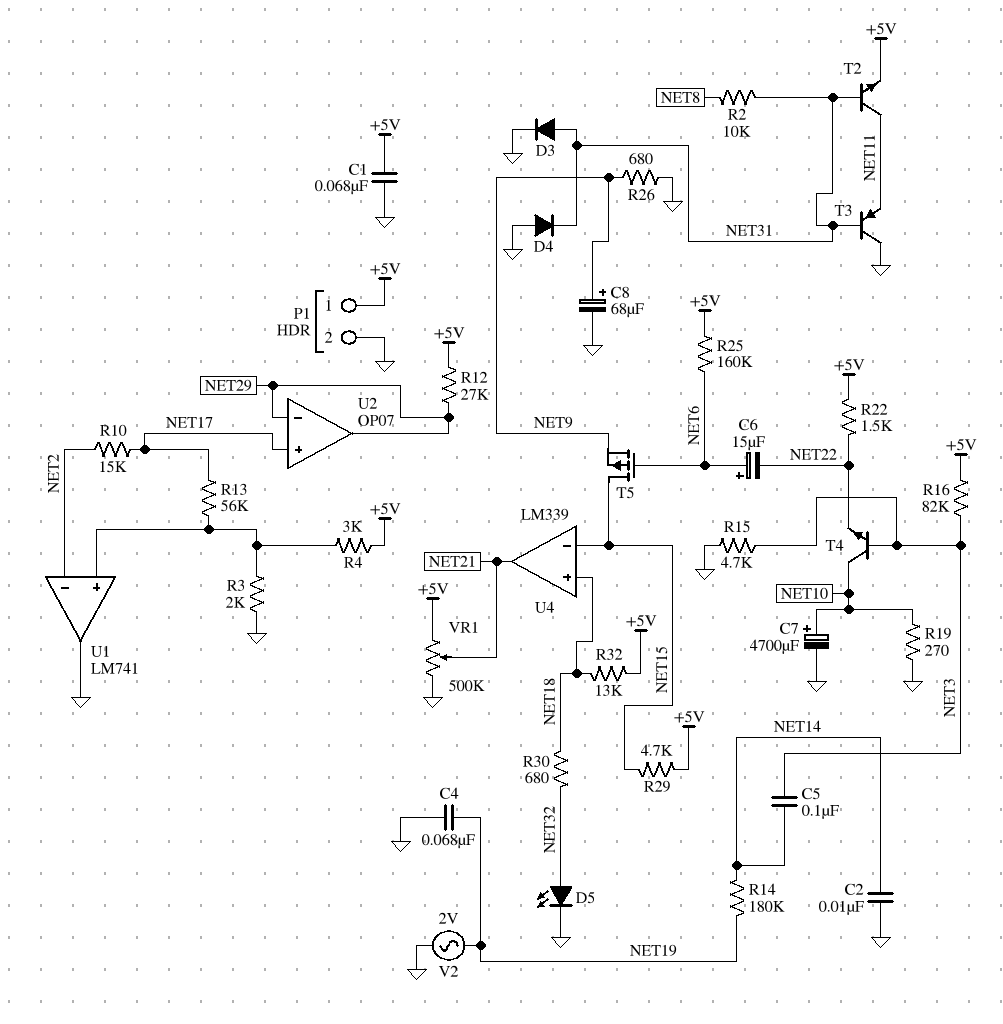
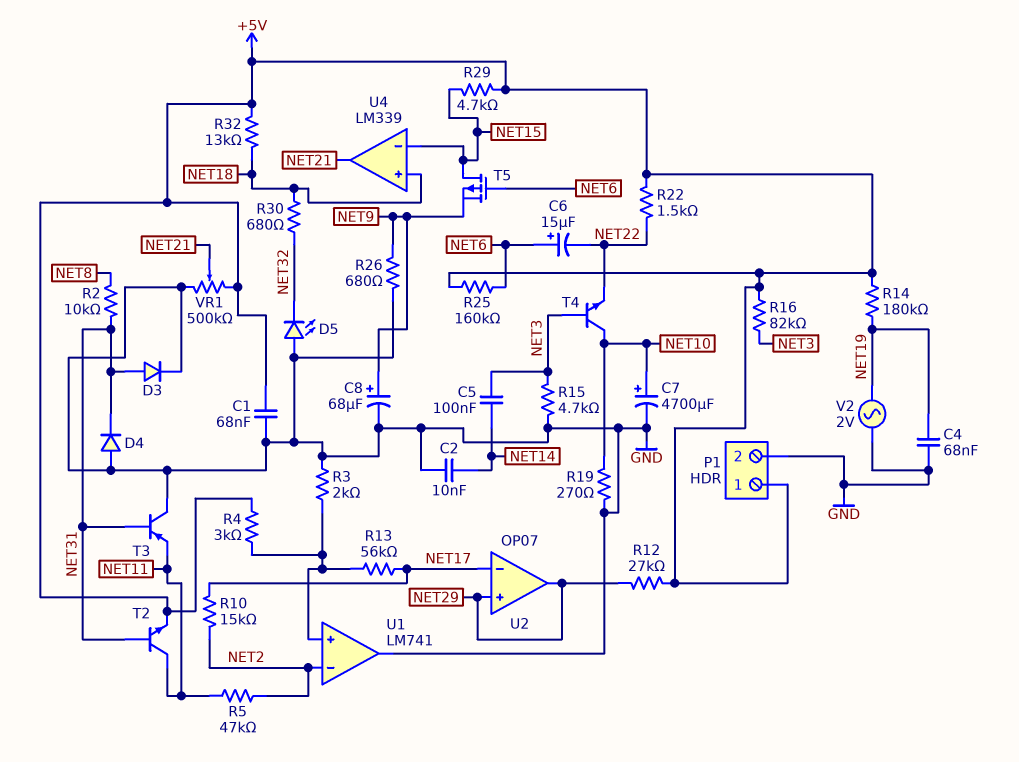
D5: LED (A NET32, K GND) -> LED (A GND, K NET32)
R5: none -> 47k (NET2, NET11)
R14: 180k (NET14, NET19) -> 180k (+5V, NET19)
U2 pin in+: NET17 -> NET29
U2 pin in-: NET29 -> NET17

